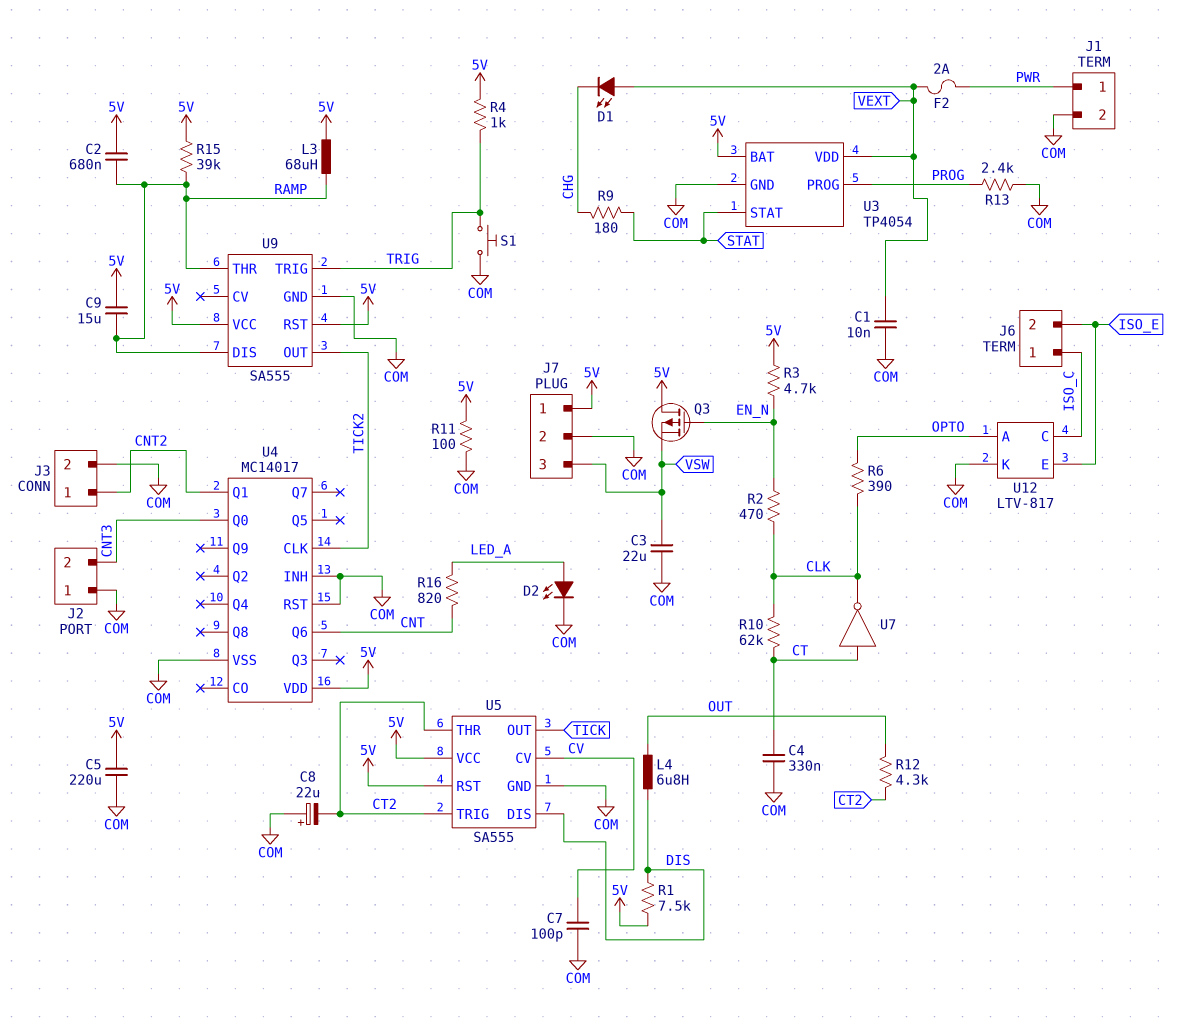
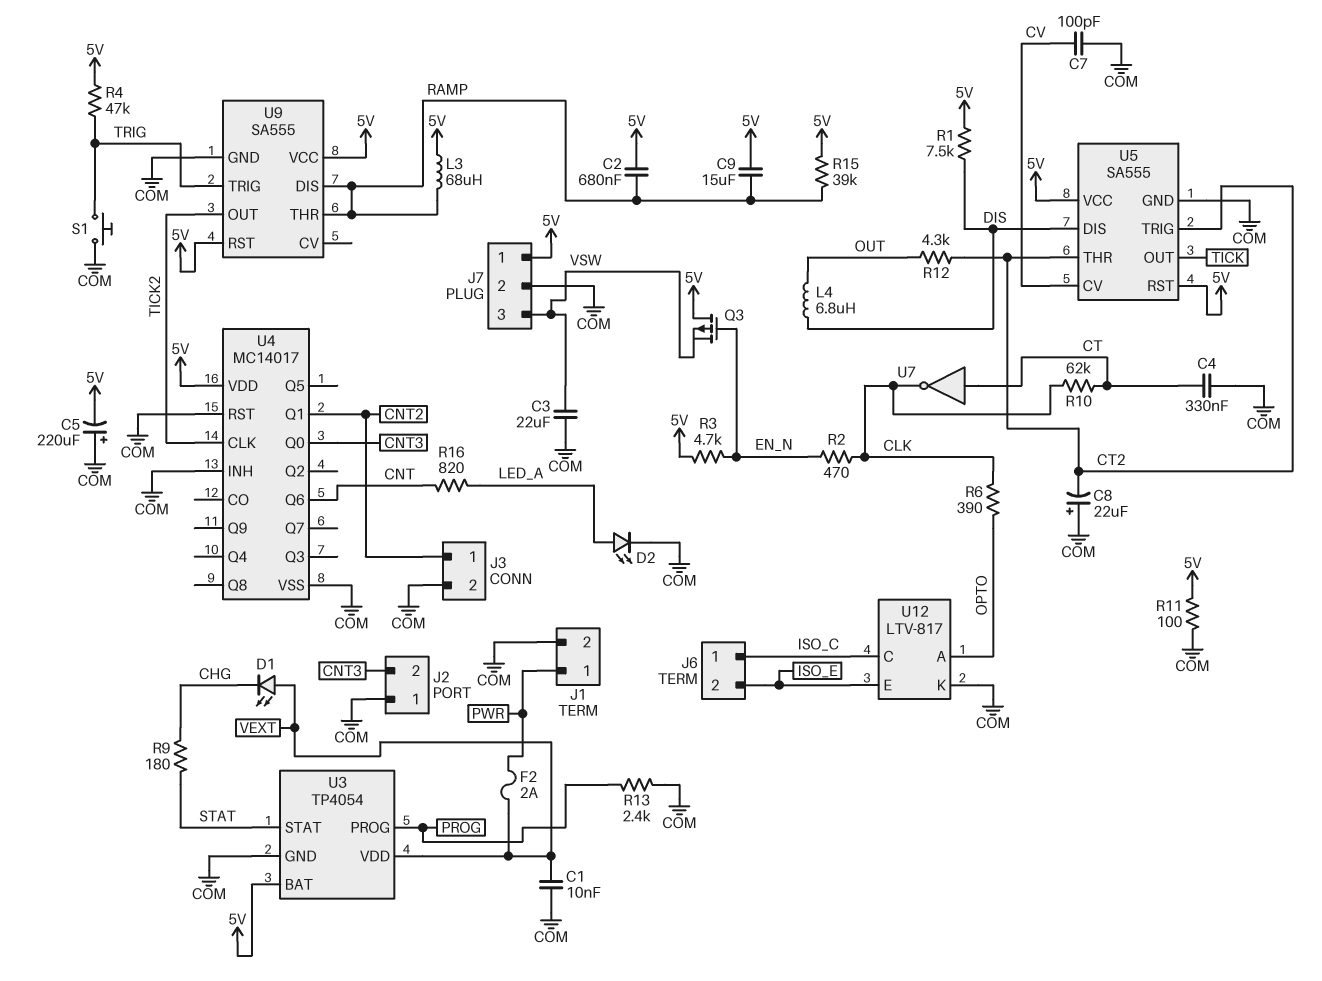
C5: 220uF (5V, COM) -> 220uF (plus COM, minus 5V)
R4: 1k (5V, TRIG) -> 47k (5V, TRIG)

